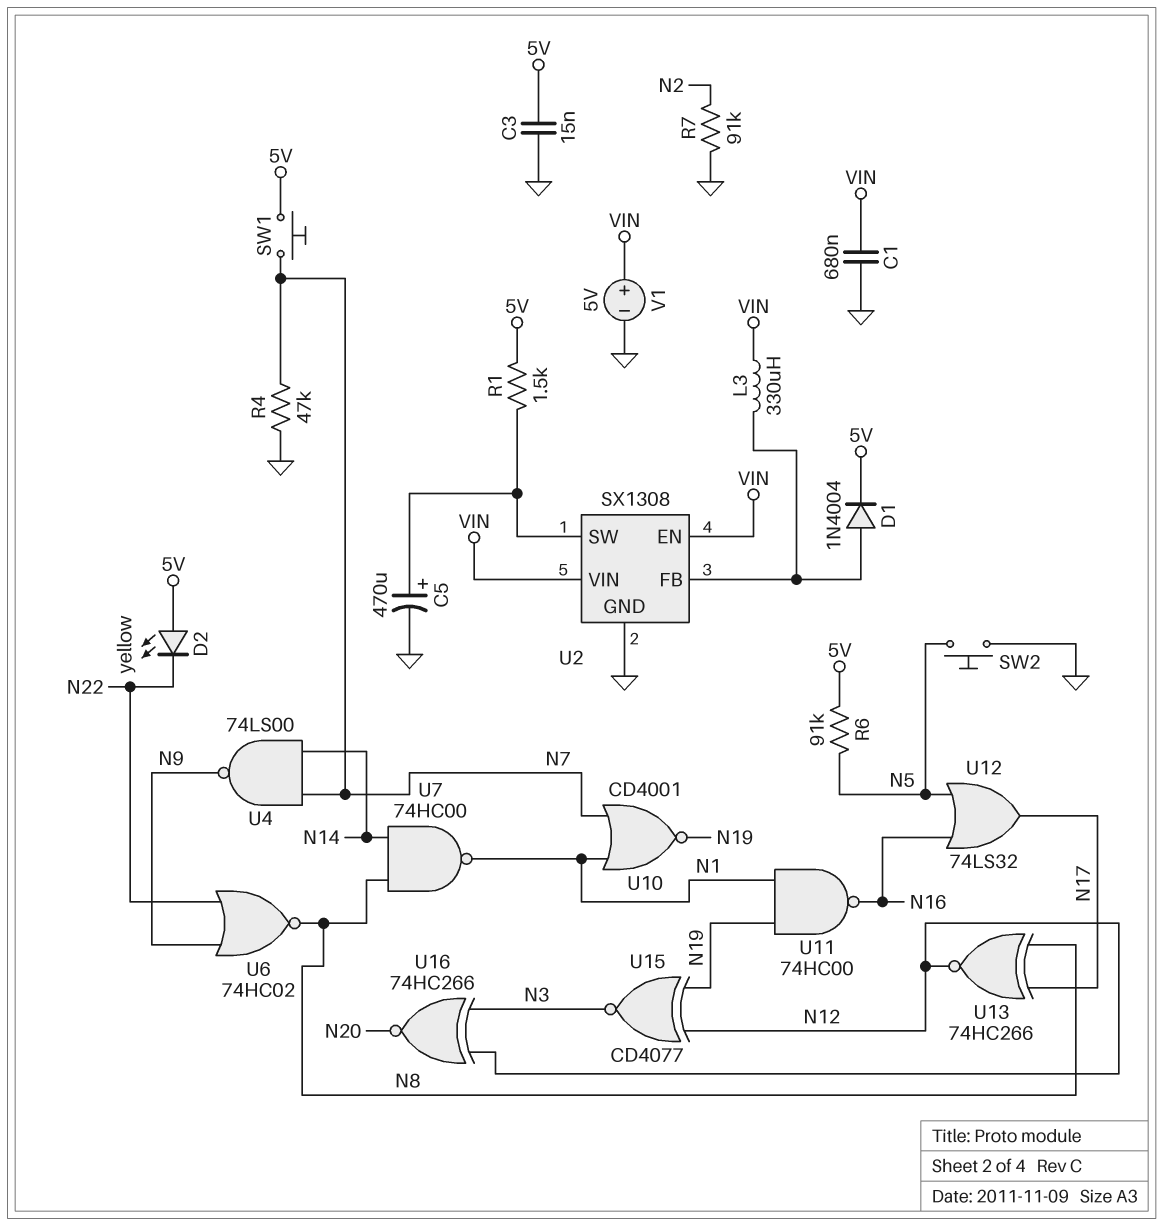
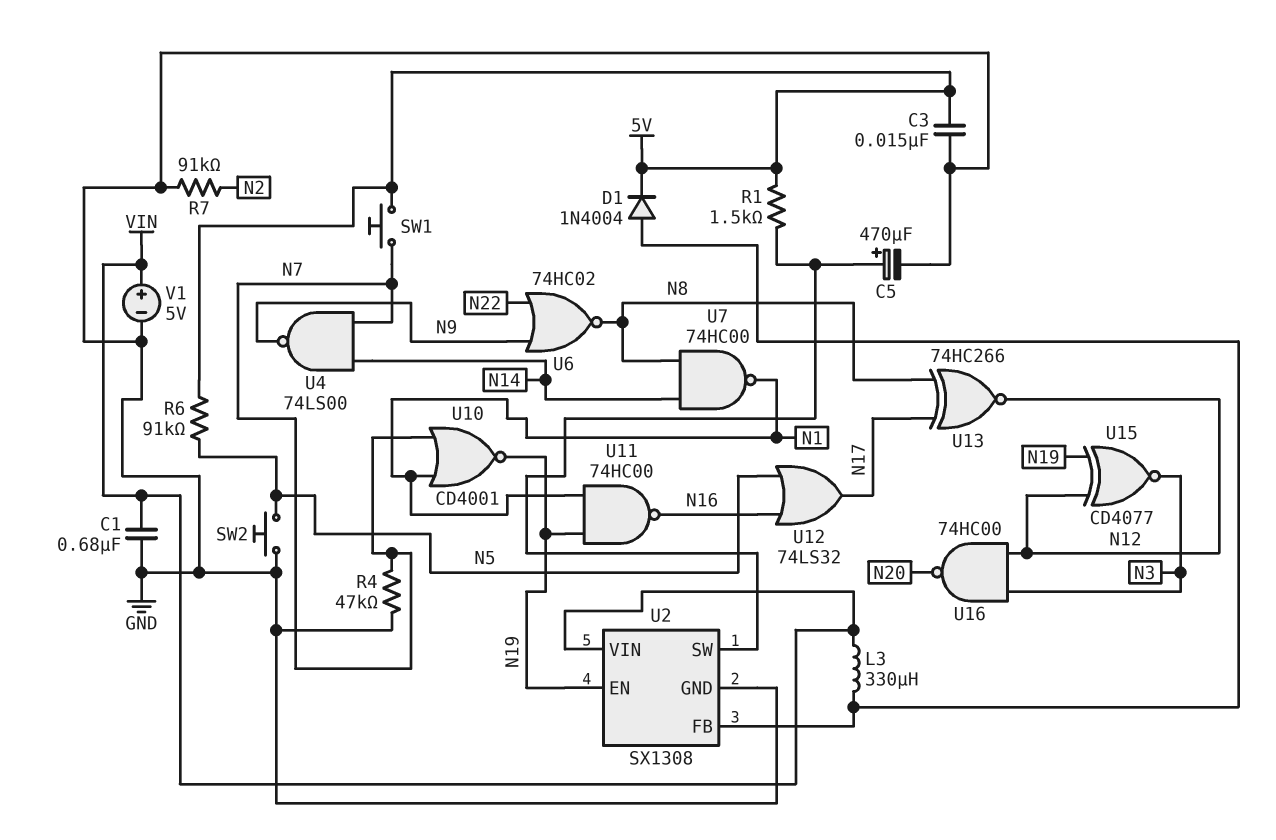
D2: LED yellow (A 5V, K N22) -> none
U2 pin EN: VIN -> N19
U16: XNOR 74HC266 (in N3, in N12, out N20) -> NAND 74HC00 (in N3, in N12, out N20)

